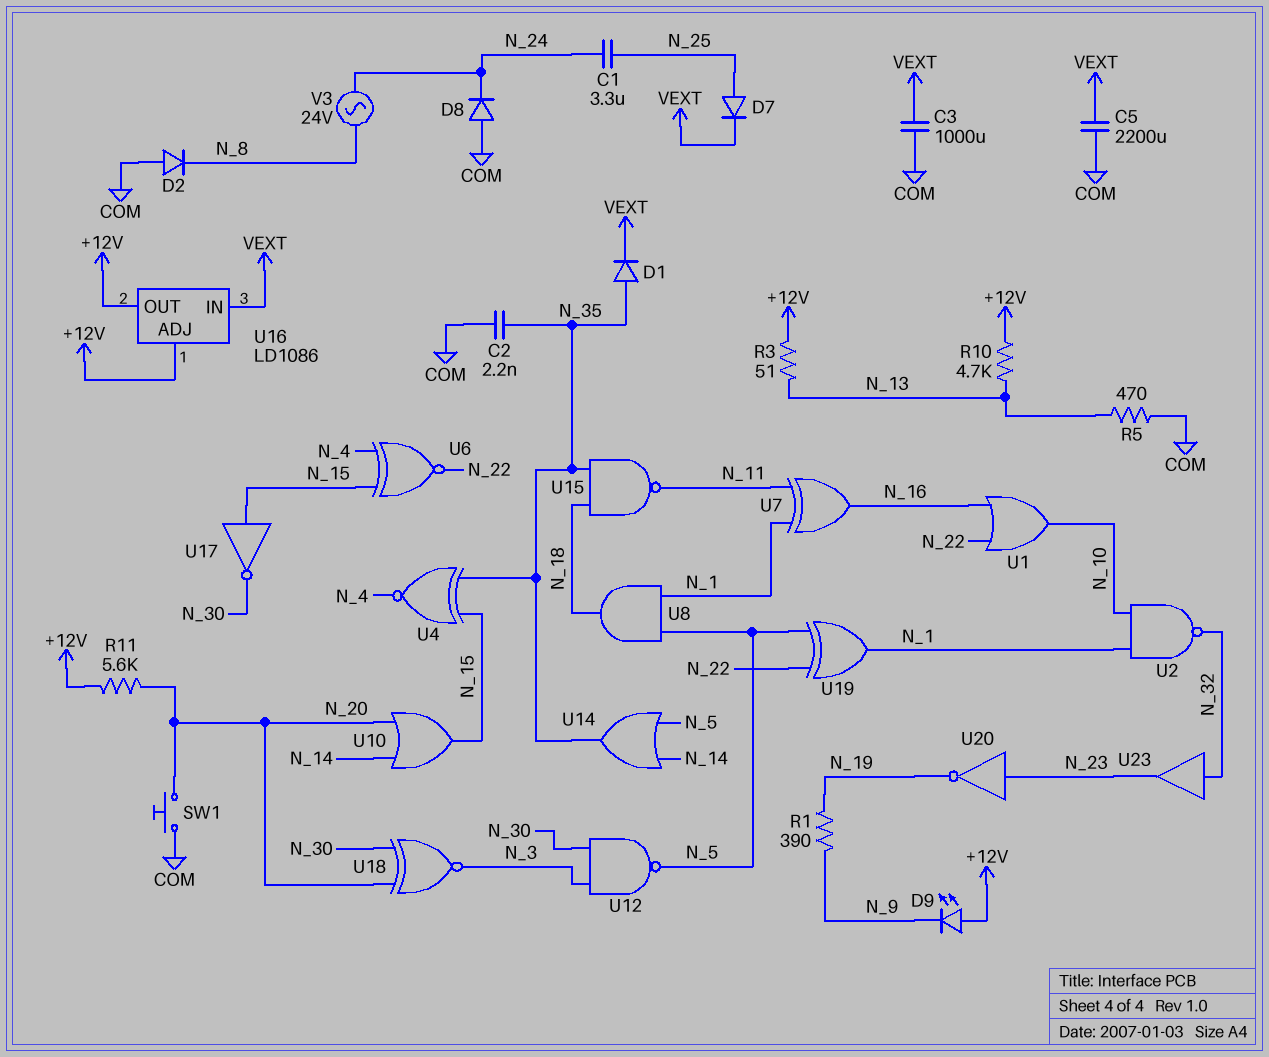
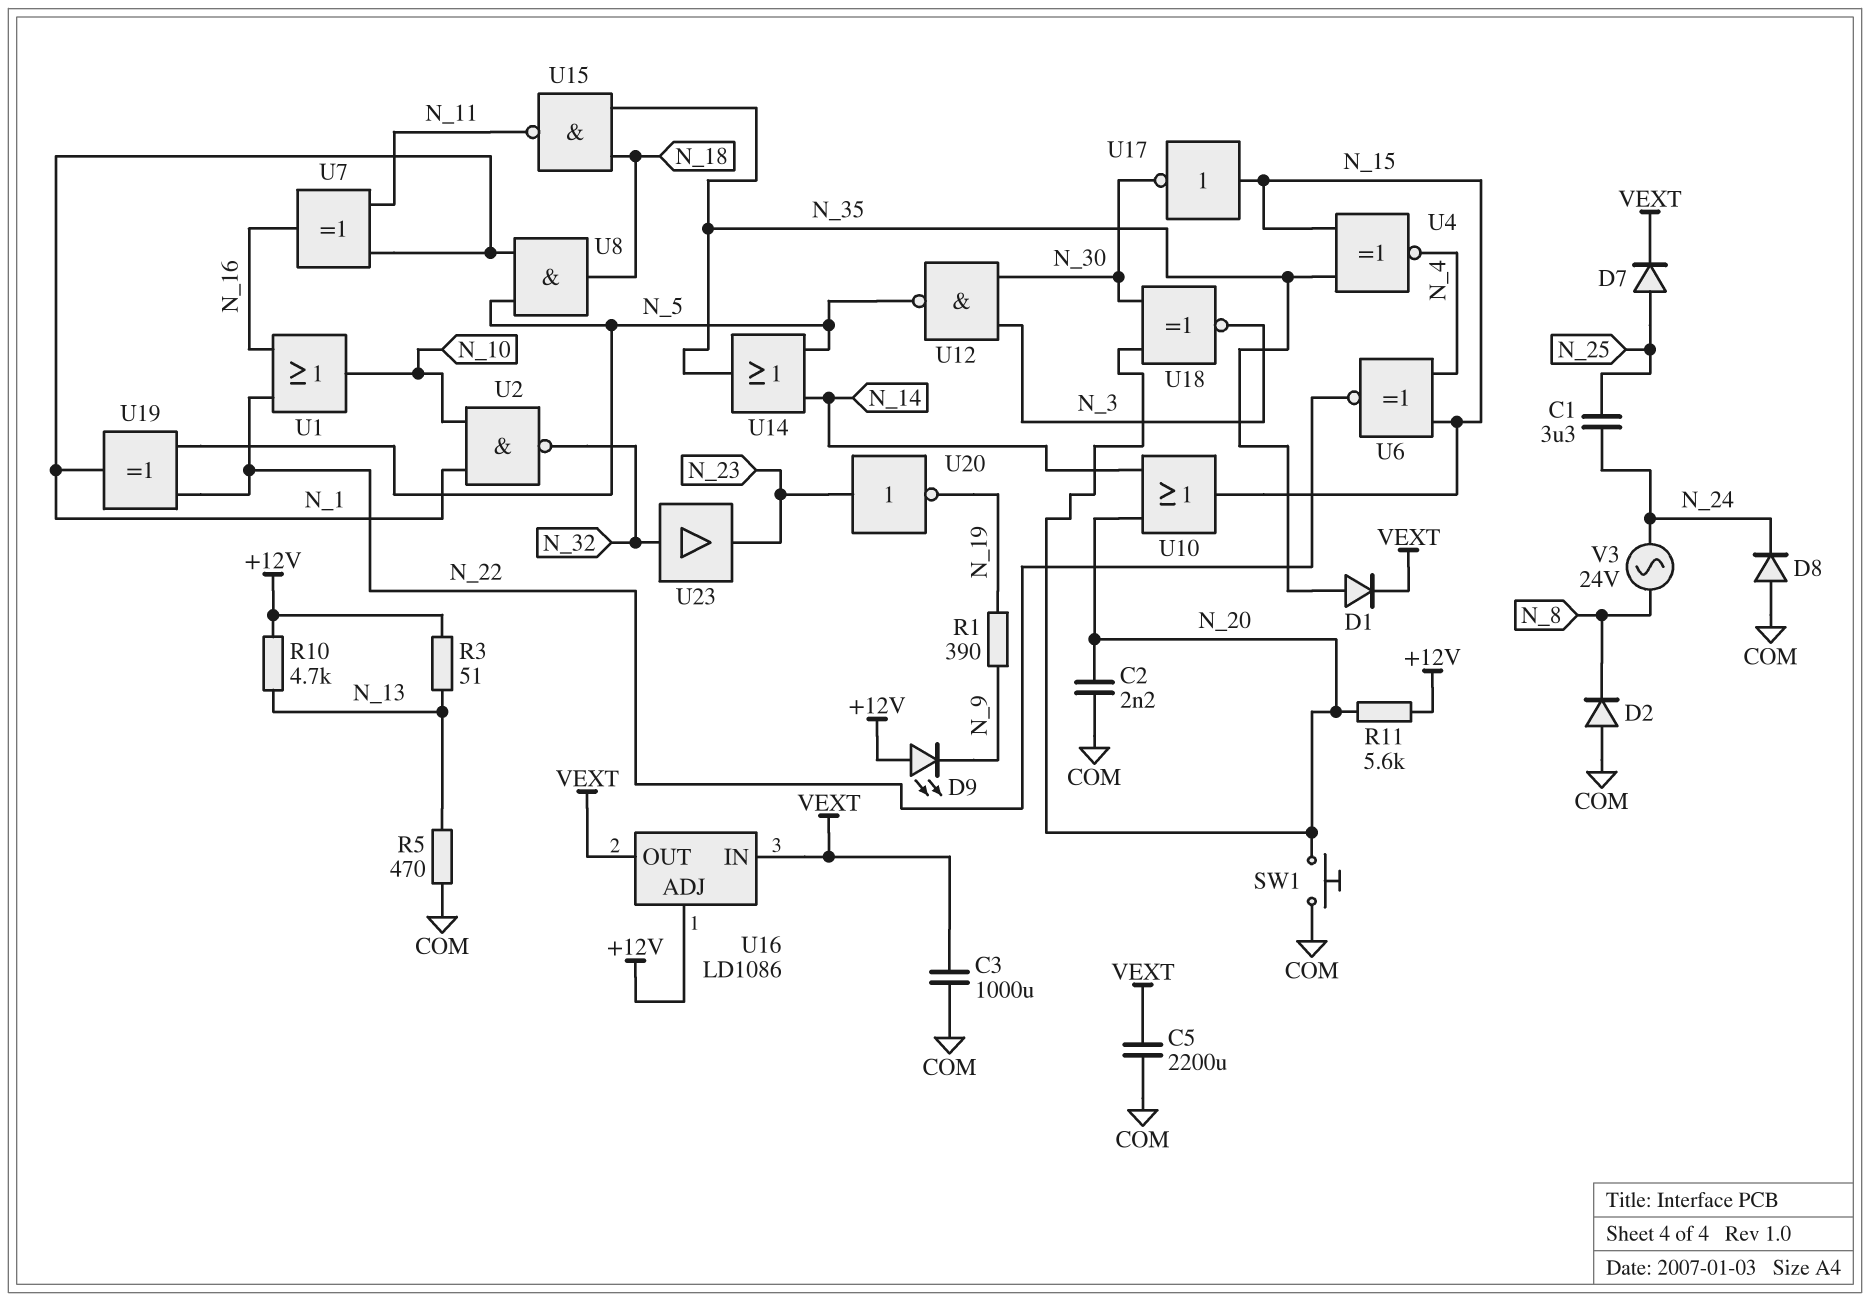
C2: 2.2nF (COM, N_35) -> 2.2nF (COM, N_20)
U16 pin OUT: +12V -> VEXT

